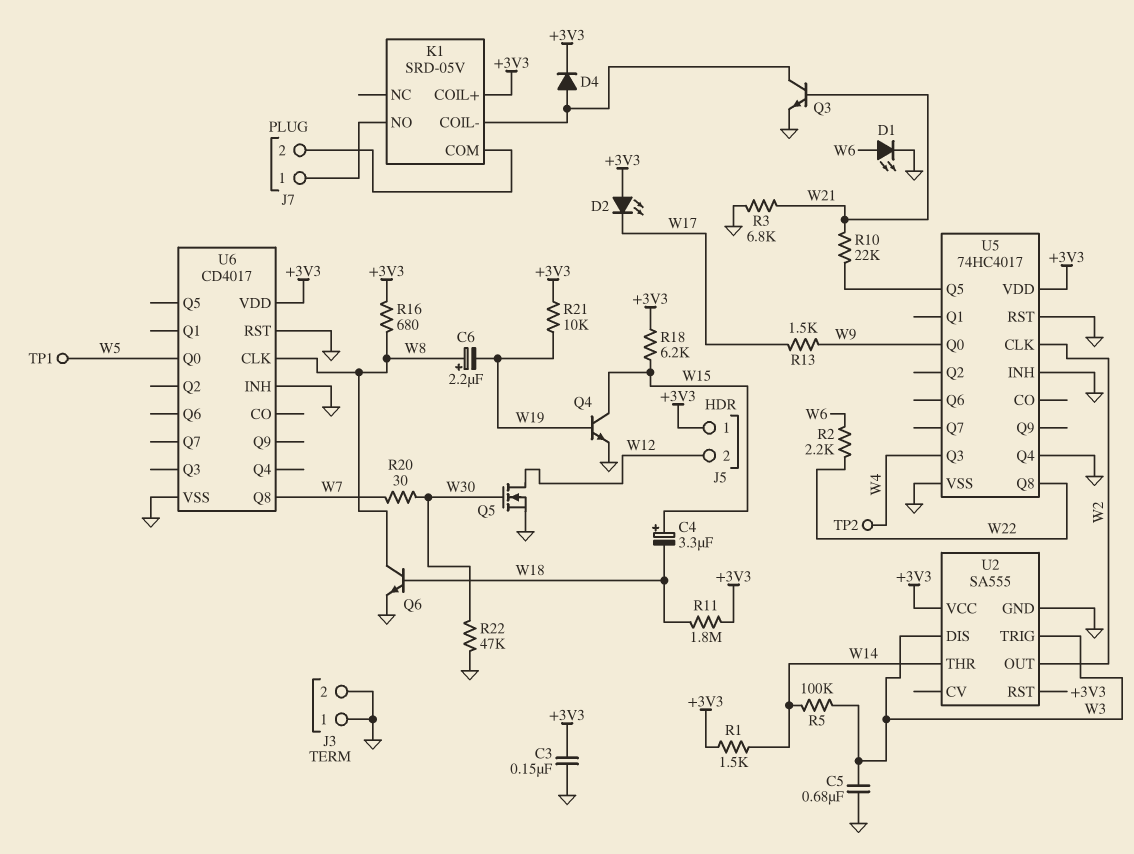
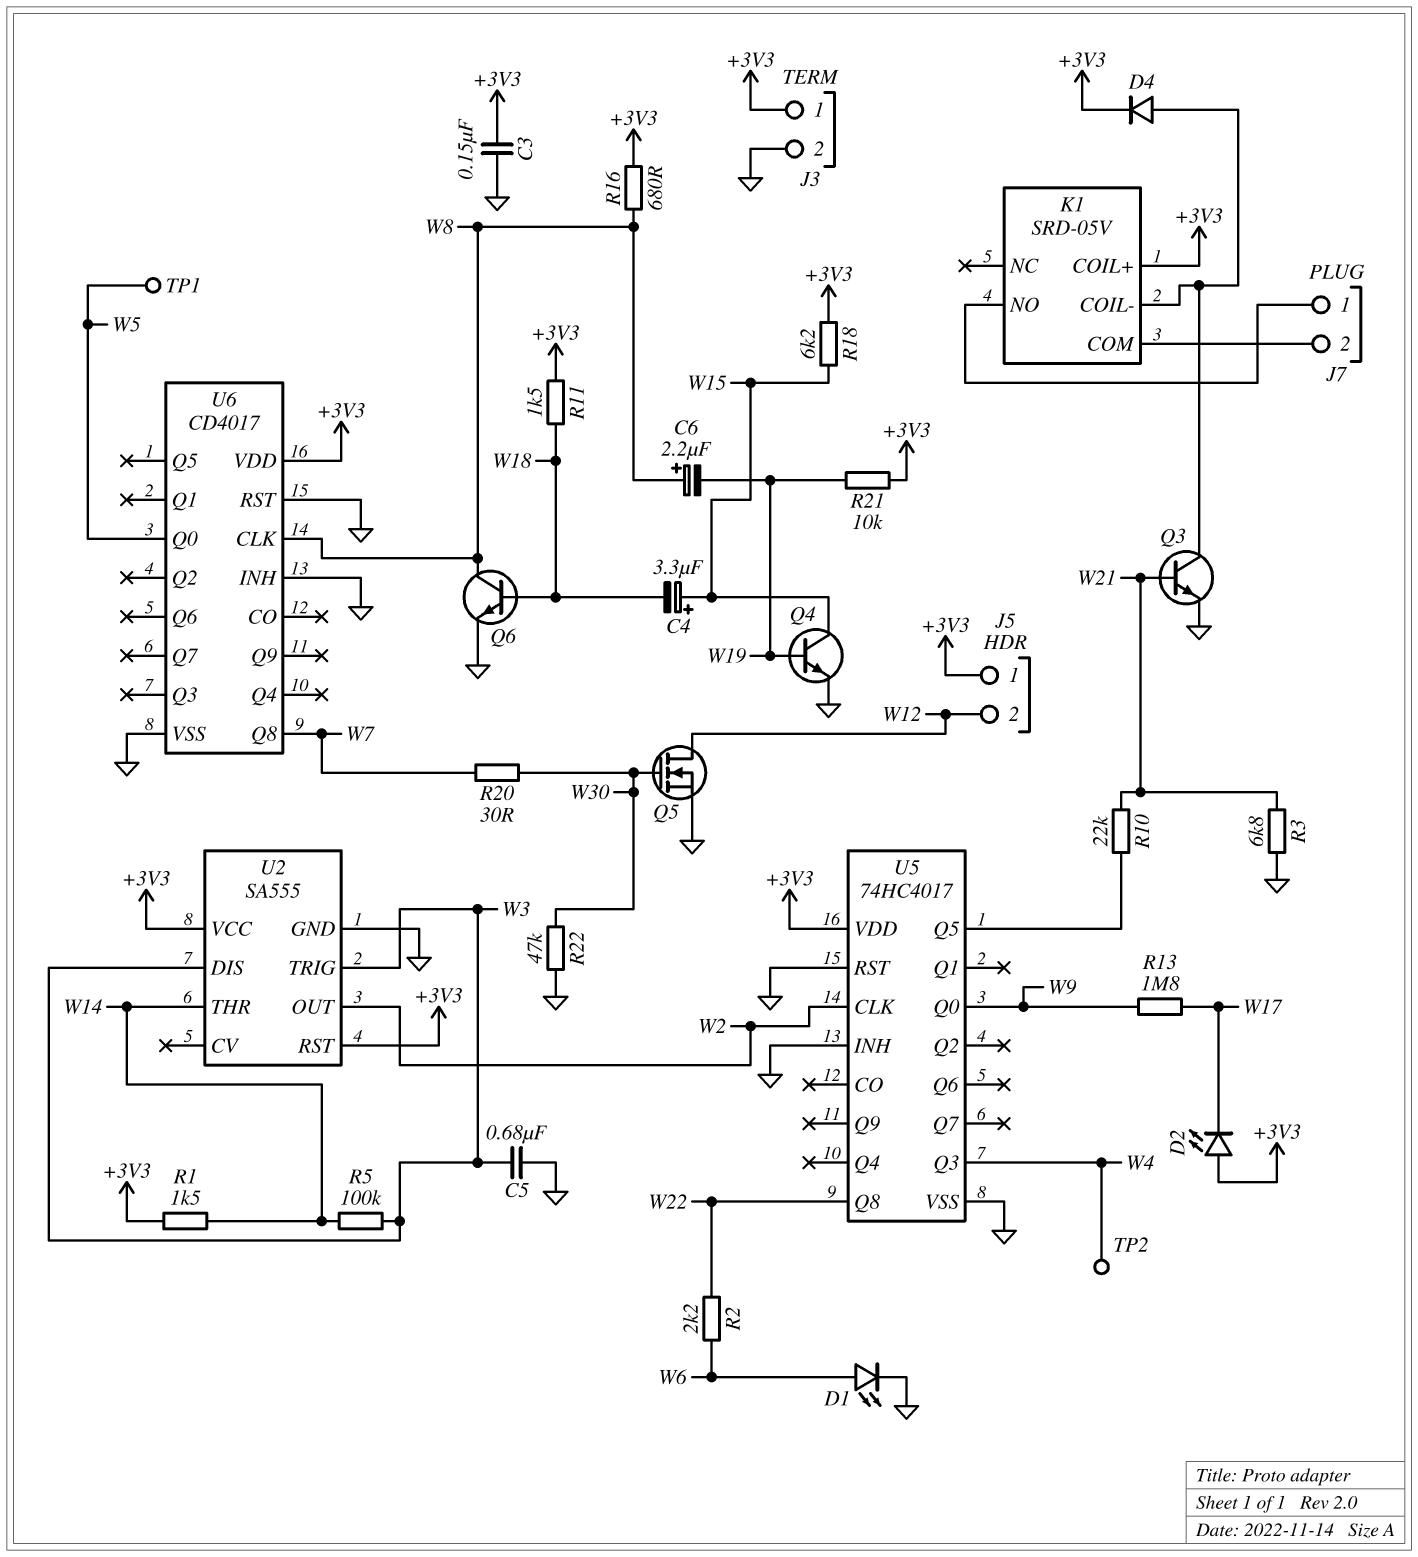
J3 pin 1: GND -> +3V3
R11: 1.8M (+3V3, W18) -> 1.5k (+3V3, W18)
R13: 1.5k (W9, W17) -> 1.8M (W9, W17)
U5 pin Q4: GND -> none

